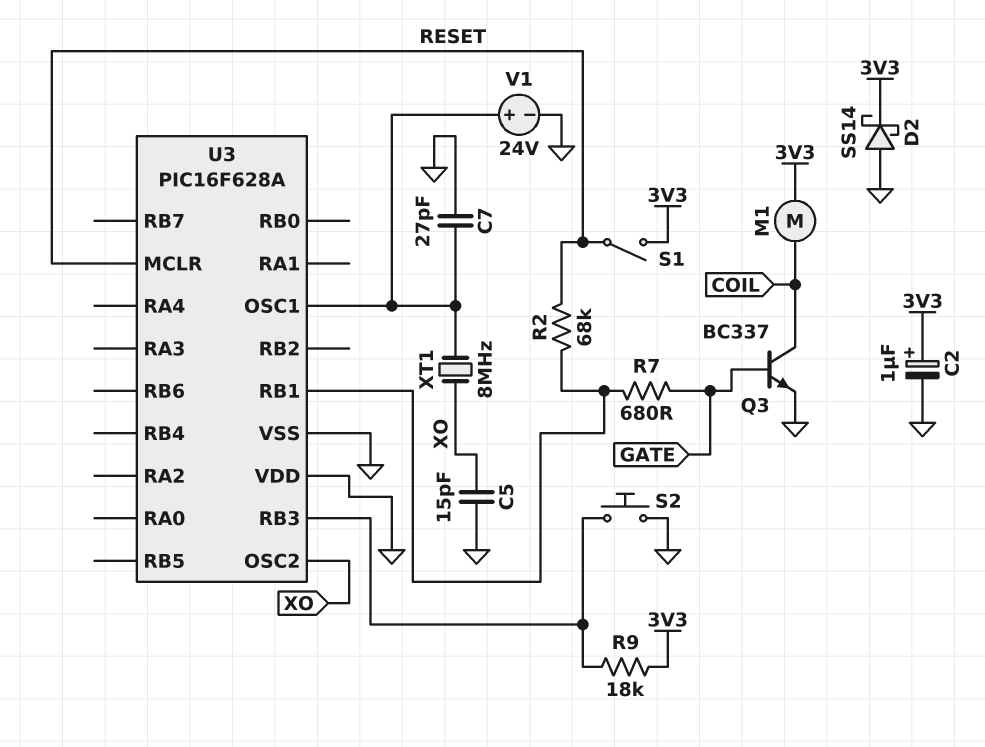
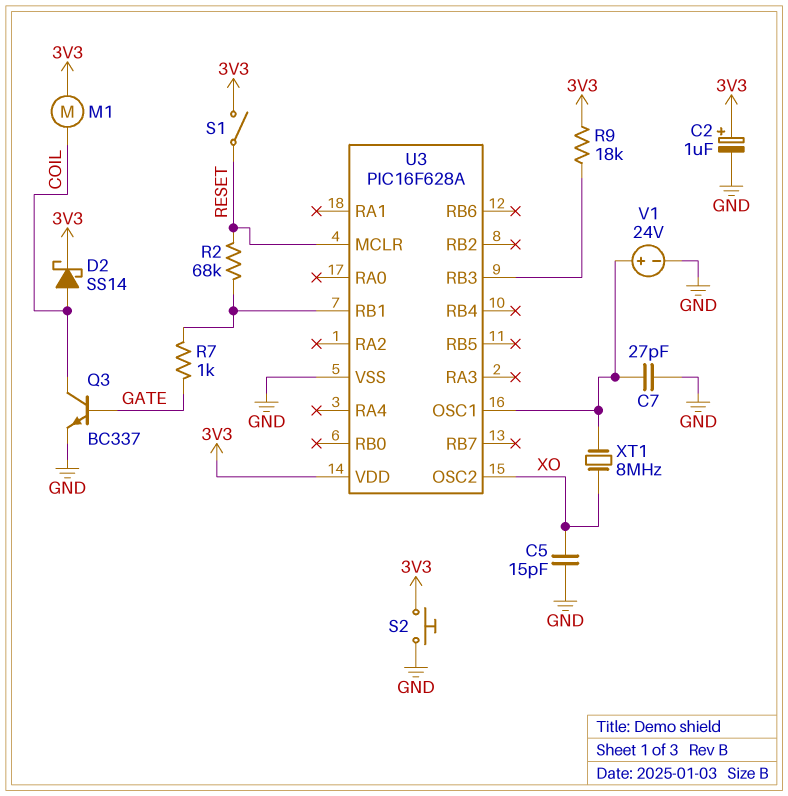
D2: schottky SS14 (A GND, K 3V3) -> schottky SS14 (A COIL, K 3V3)
R7: 680 (GATE, U3/RB1) -> 1k (GATE, U3/RB1)
S2: button (GND, U3/RB3) -> button (3V3, GND)
U3 pin VDD: GND -> 3V3

